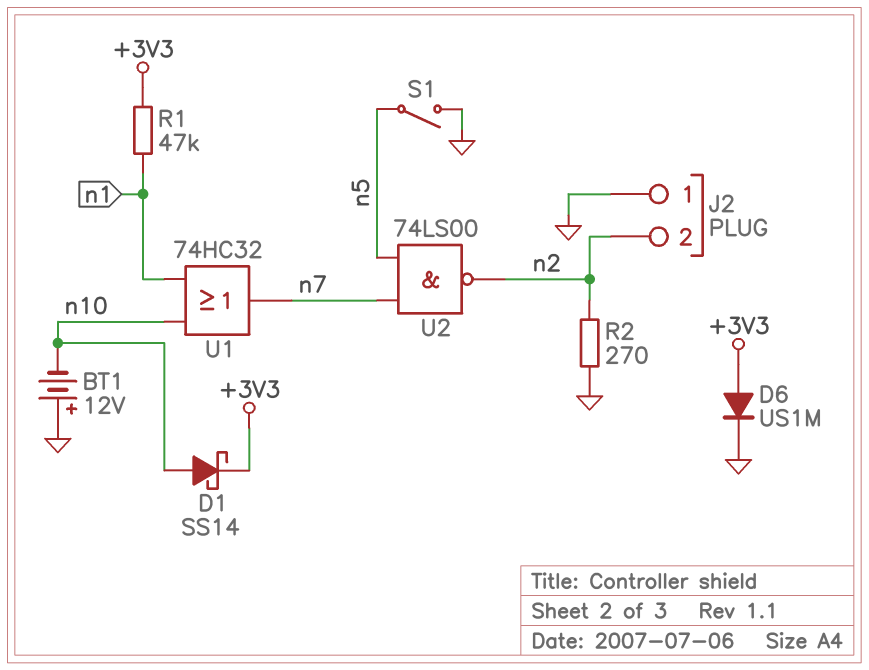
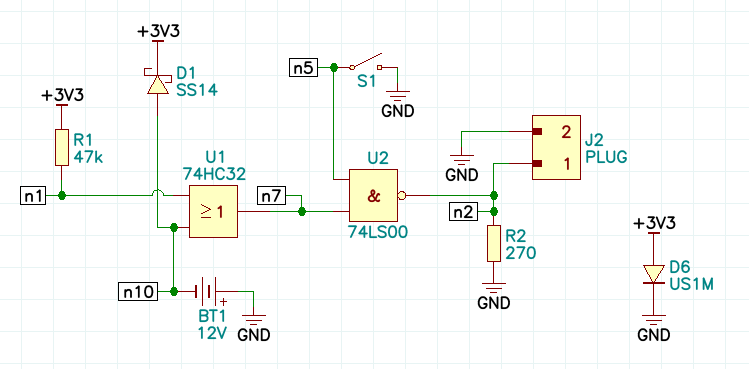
J2 pin 1: GND -> n2
J2 pin 2: n2 -> GND

